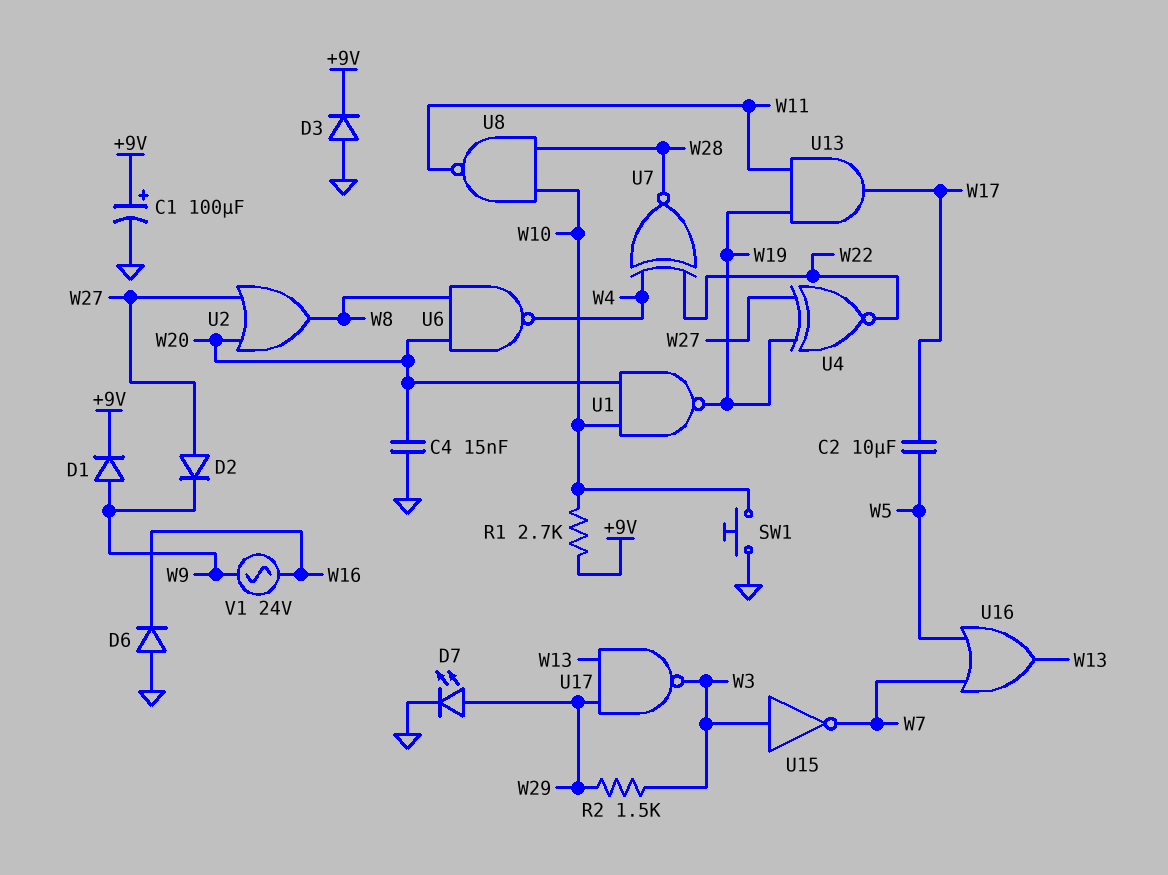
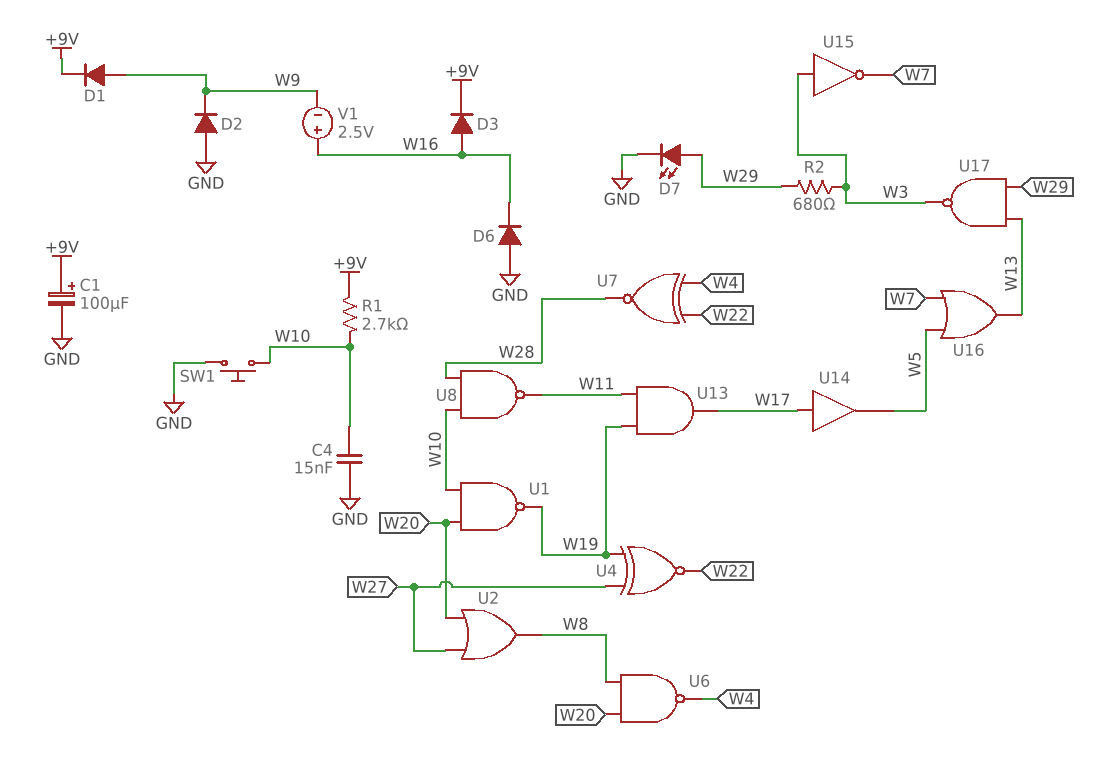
C2: 10uF (W5, W17) -> none
C4: 15nF (GND, W20) -> 15nF (GND, W10)
D2: diode (A W27, K W9) -> diode (A GND, K W9)
D3: diode (A GND, K +9V) -> diode (A W16, K +9V)
R2: 1.5k (W3, W29) -> 680 (W3, W29)
U14: none -> buffer (in W17, out W5)
V1: AC 24V (W9, W16) -> 2.5V (plus W16, minus W9)

